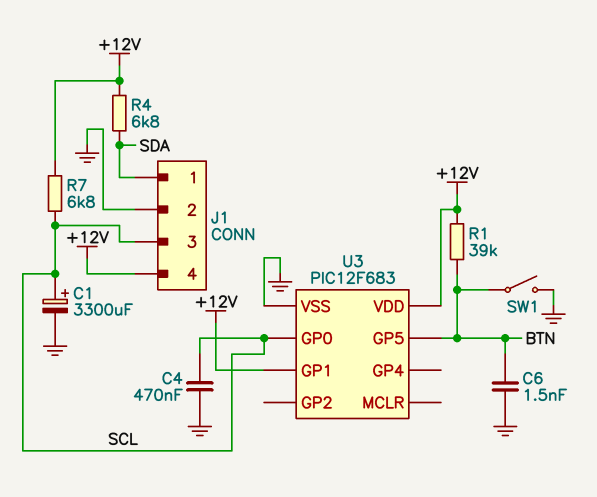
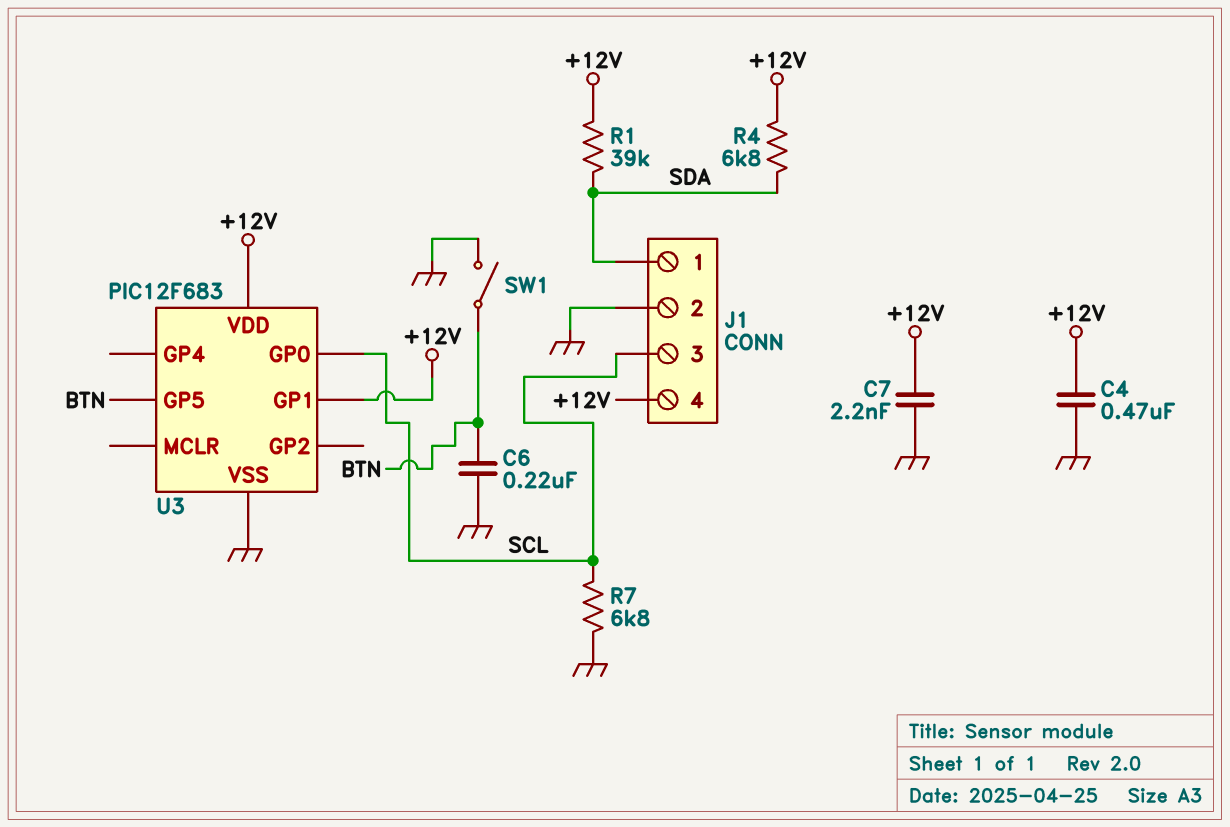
C1: 3300uF (plus SCL, minus GND) -> none
C4: 470nF (GND, SCL) -> 470nF (+12V, GND)
C6: 1.5nF (BTN, GND) -> 220nF (BTN, GND)
C7: none -> 2.2nF (+12V, GND)
R1: 39k (+12V, BTN) -> 39k (+12V, SDA)
R7: 6.8k (+12V, SCL) -> 6.8k (GND, SCL)

